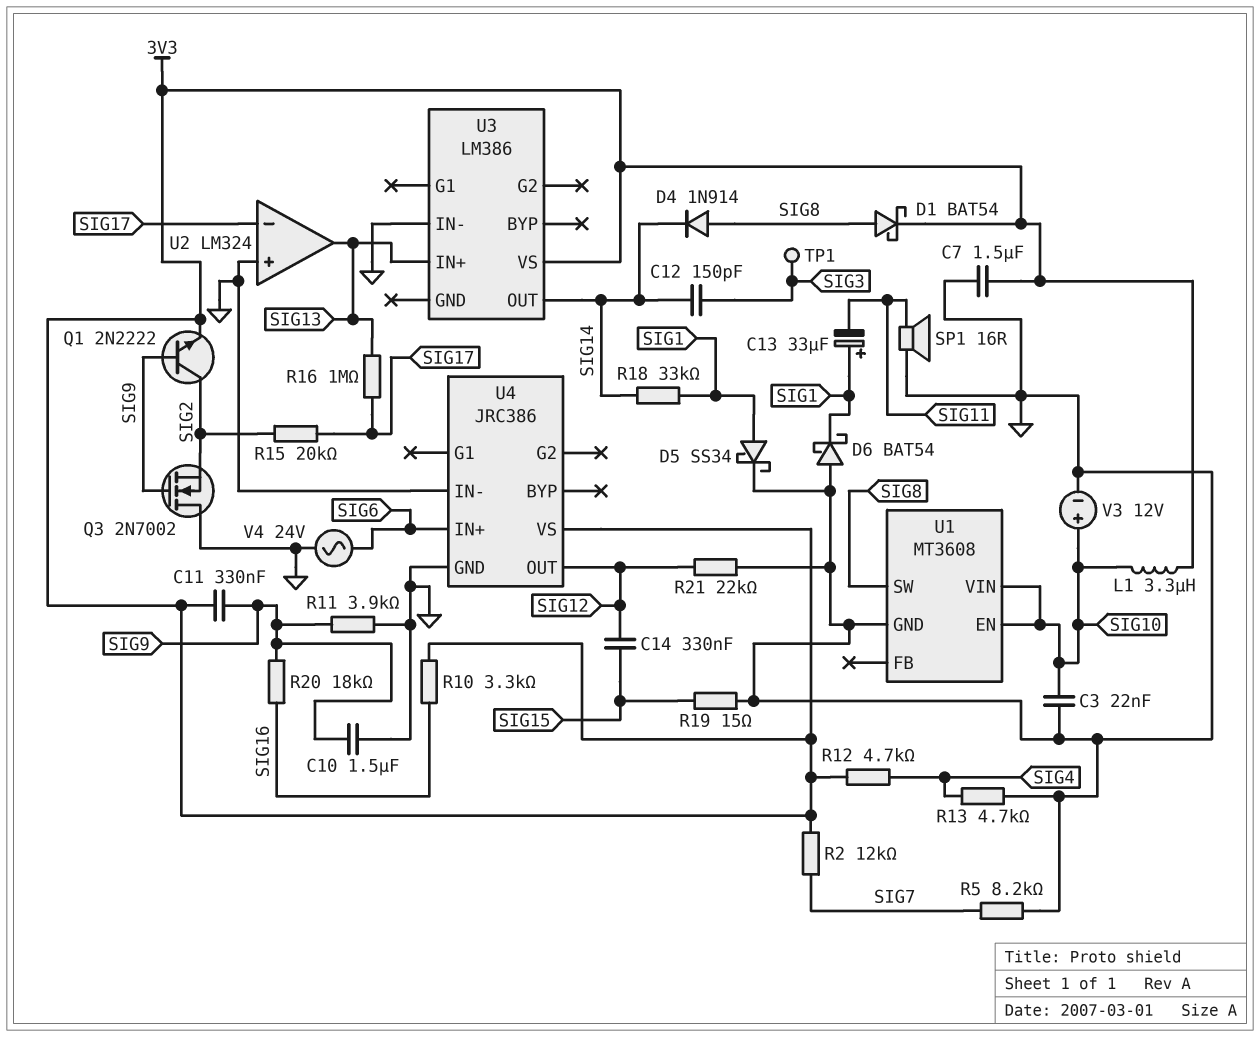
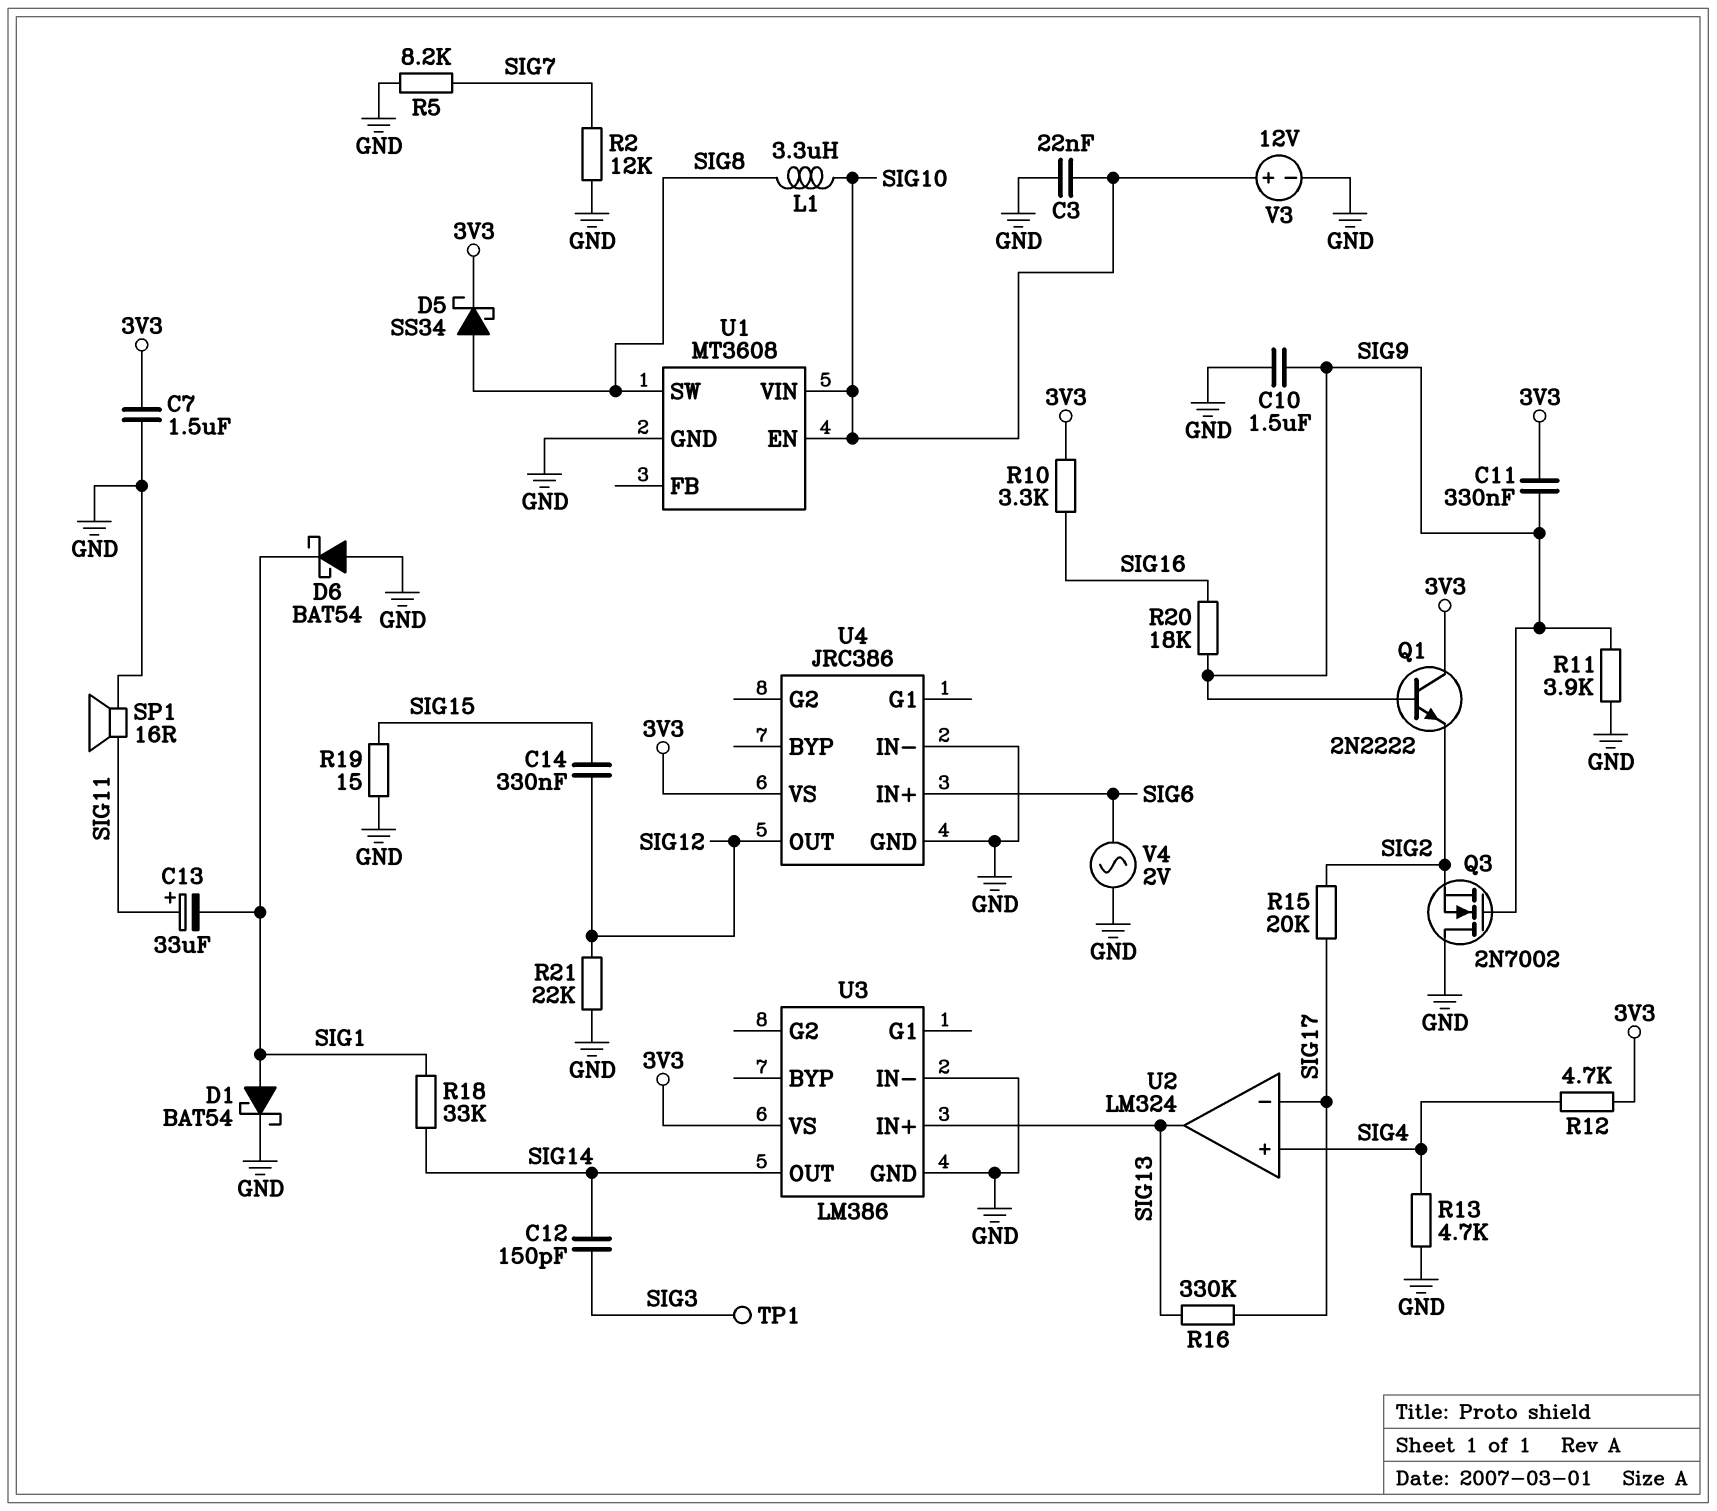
C13: 33uF (plus SIG1, minus SIG11) -> 33uF (plus SIG11, minus SIG1)
D1: schottky BAT54 (A SIG8, K 3V3) -> schottky BAT54 (A SIG1, K GND)
D4: diode 1N914 (A SIG8, K SIG14) -> none
D5: schottky SS34 (A SIG1, K GND) -> schottky SS34 (A SIG8, K 3V3)
L1: 3.3uH (3V3, SIG10) -> 3.3uH (SIG8, SIG10)
Q1: NPN 2N2222 (B SIG9, C SIG2, E 3V3) -> NPN 2N2222 (B SIG9, C 3V3, E SIG2)
R2: 12k (3V3, SIG7) -> 12k (GND, SIG7)
R16: 1M (SIG13, SIG17) -> 330k (SIG13, SIG17)
U2 pin in+: GND -> SIG4
U3 pin GND: none -> GND
V4: AC 24V (GND, SIG6) -> AC 2V (GND, SIG6)

